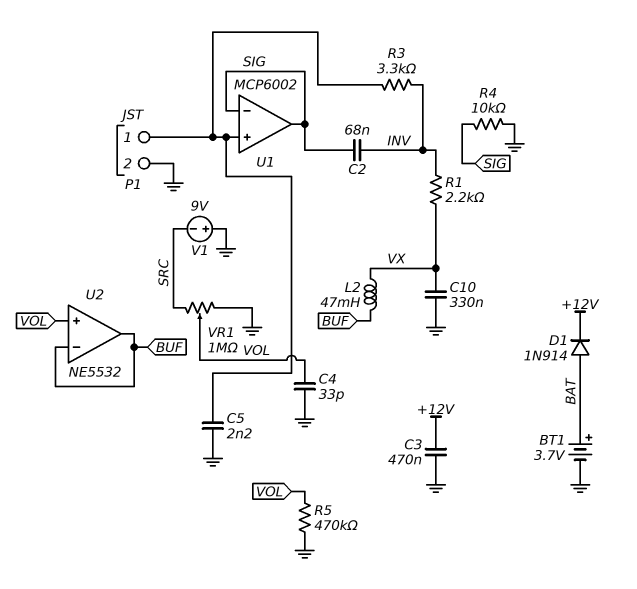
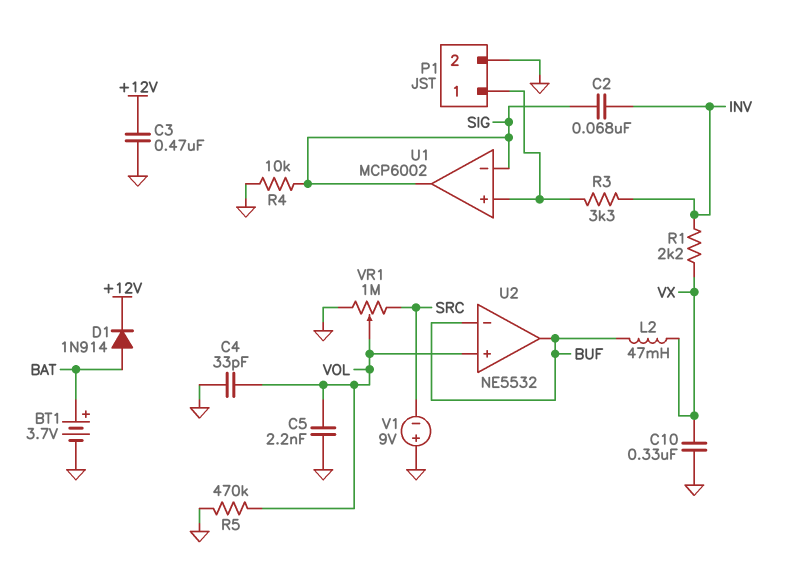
C5: 2.2nF (GND, P1/1) -> 2.2nF (GND, VOL)

